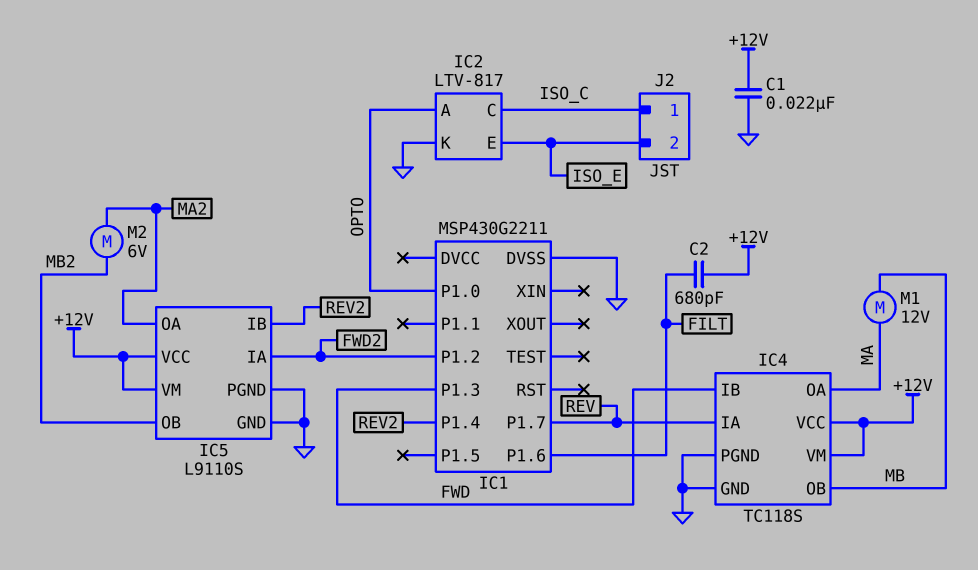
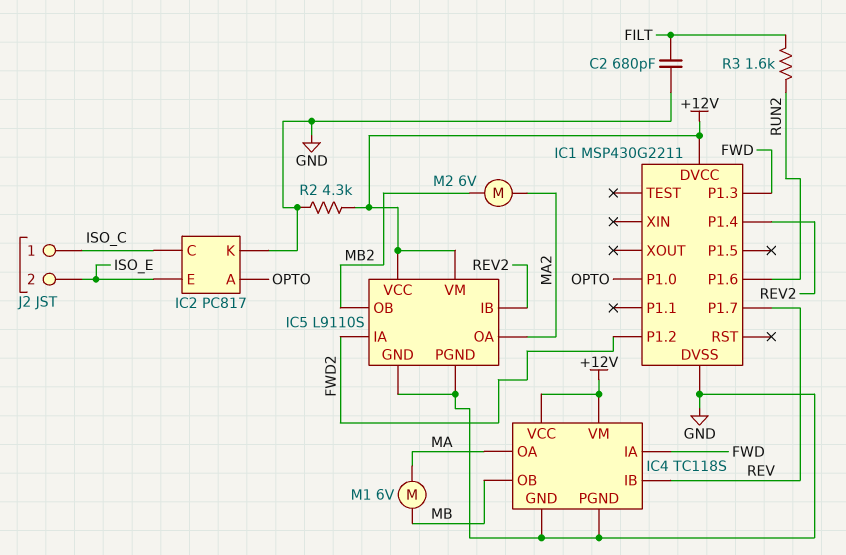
C1: 22nF (+12V, GND) -> none
C2: 680pF (+12V, FILT) -> 680pF (FILT, GND)
IC1 pin DVCC: none -> +12V
IC1 pin P1.6: FILT -> RUN2
IC2: LTV-817 -> PC817
IC4 pin IA: REV -> FWD
IC4 pin IB: FWD -> REV
M1: motor 12V (MA, MB) -> motor 6V (MA, MB)
R2: none -> 4.3k (+12V, GND)
R3: none -> 1.6k (FILT, RUN2)

